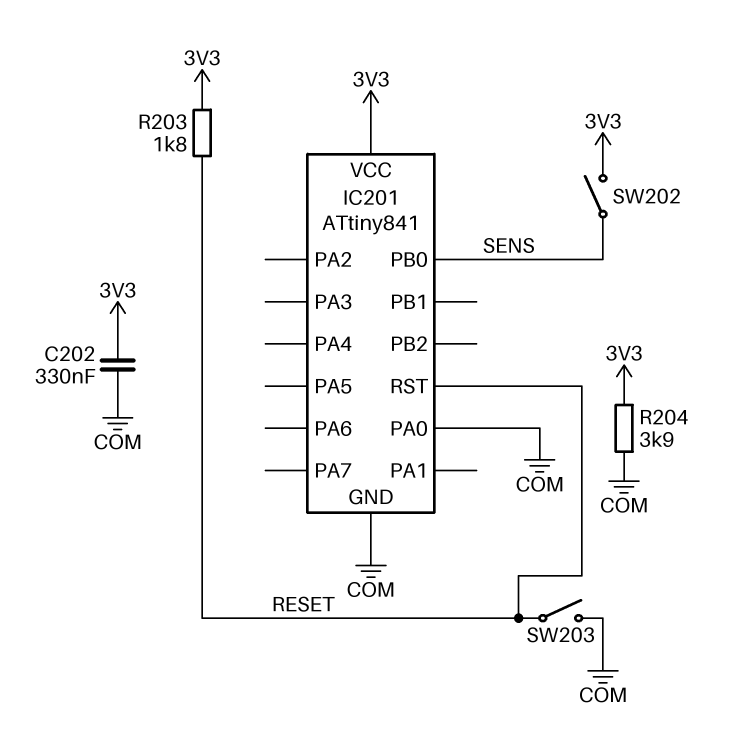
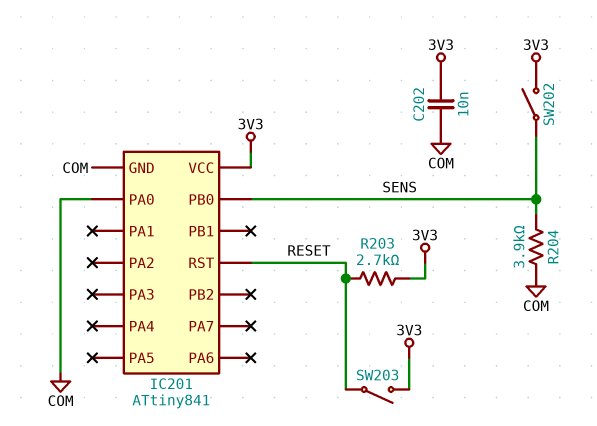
C202: 330nF (3V3, COM) -> 10nF (3V3, COM)
R203: 1.8k (3V3, RESET) -> 2.7k (3V3, RESET)
R204: 3.9k (3V3, COM) -> 3.9k (COM, SENS)
SW203: switch (COM, RESET) -> switch (3V3, RESET)

